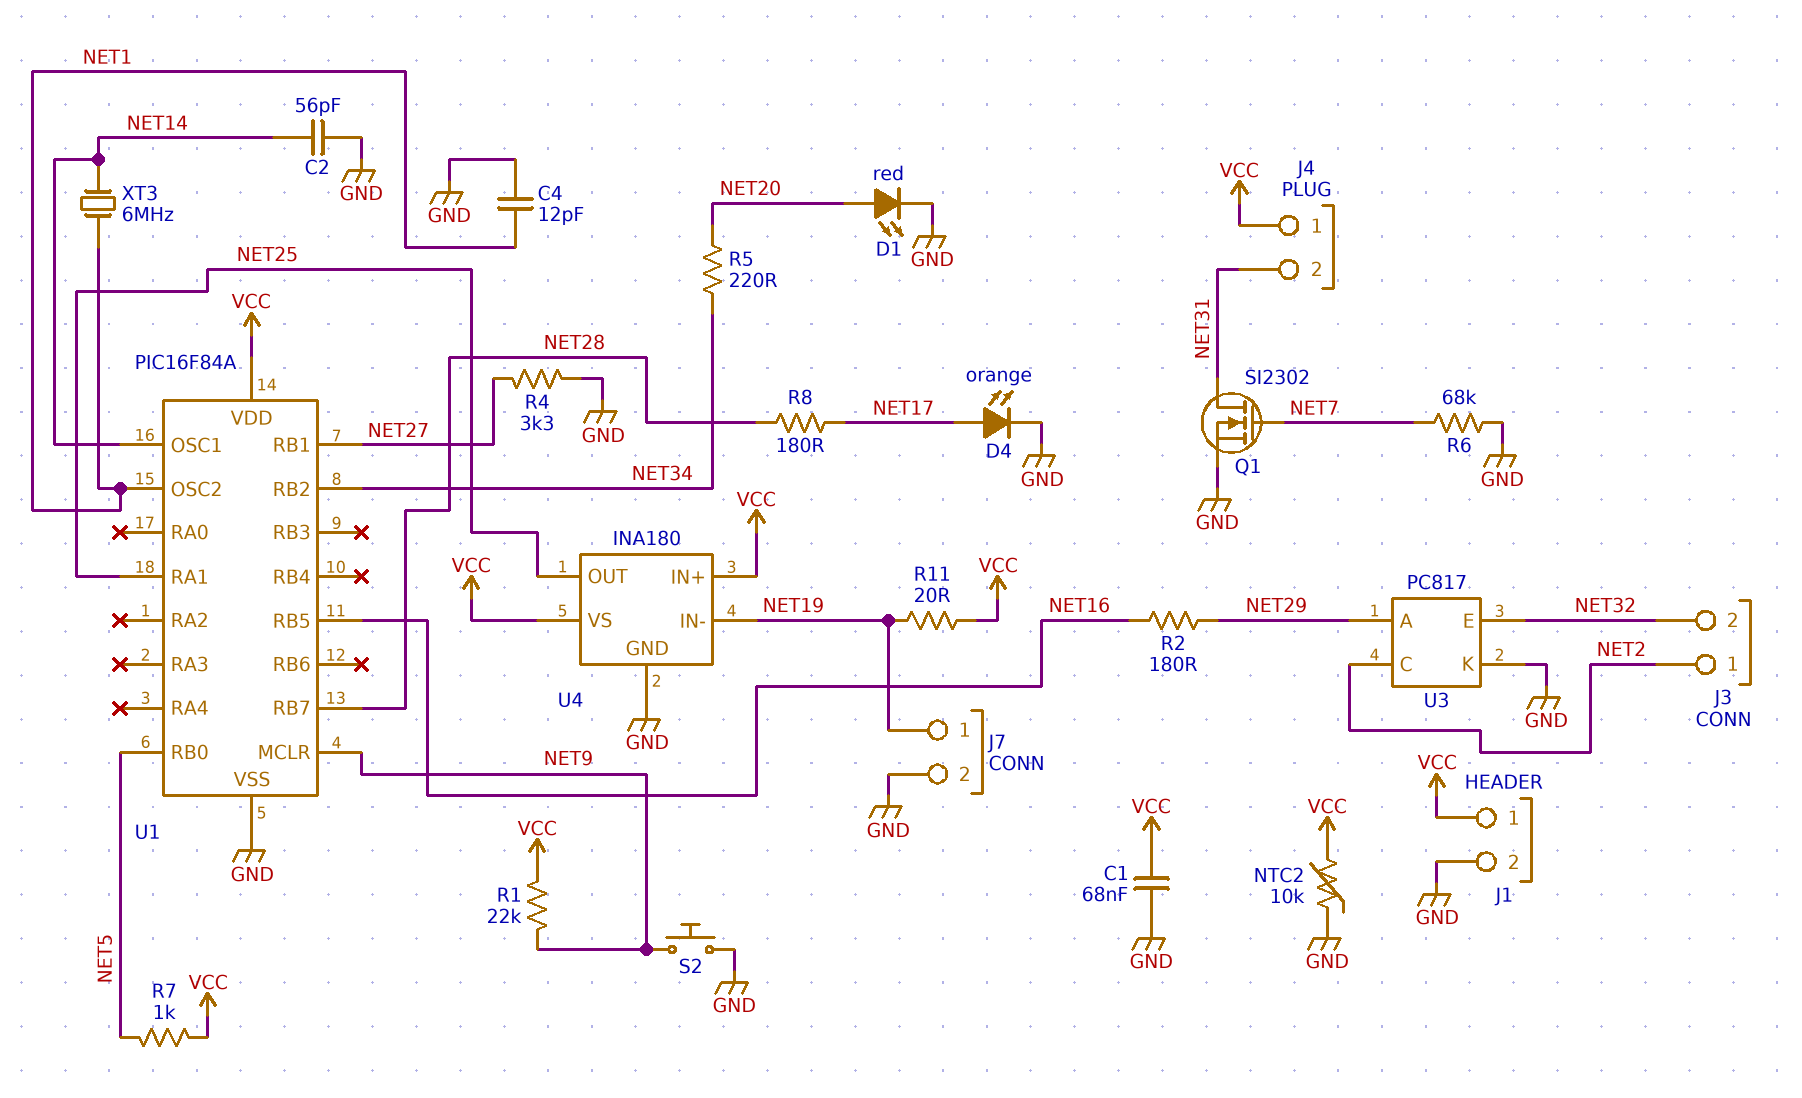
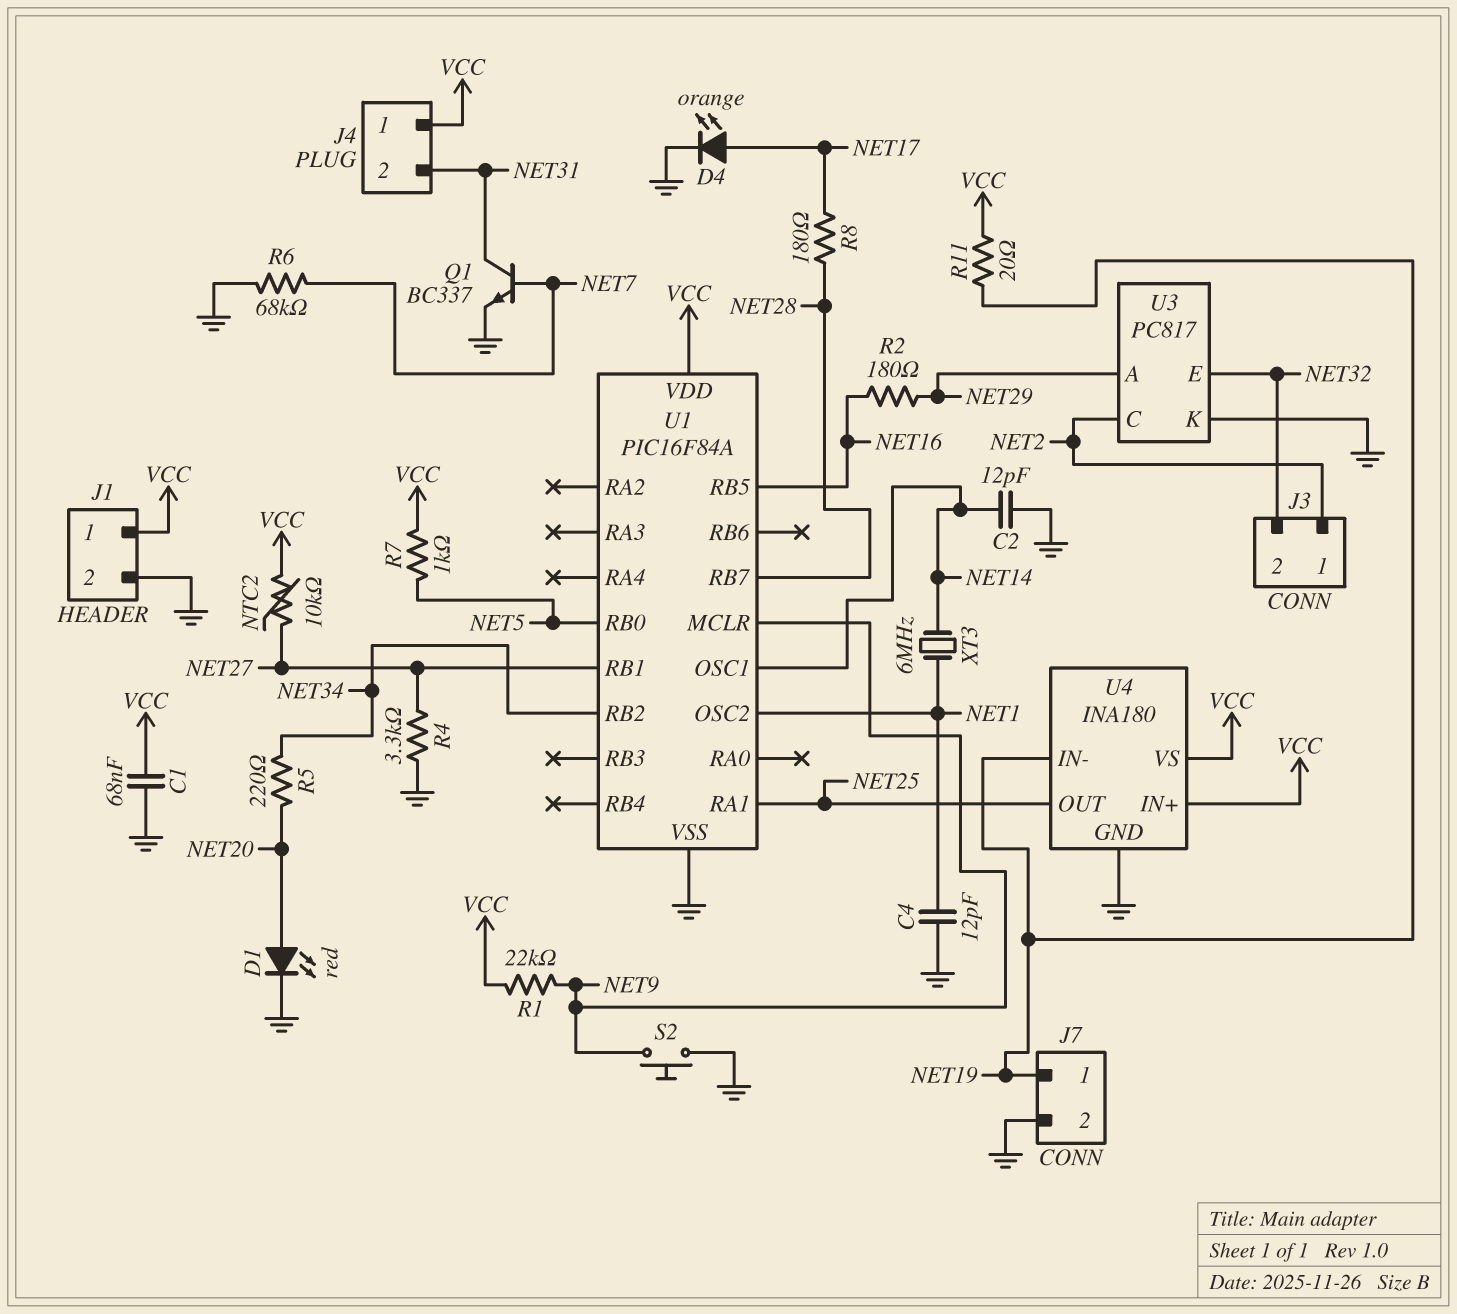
C2: 56pF (GND, NET14) -> 12pF (GND, NET14)
NTC2: 10k (GND, VCC) -> 10k (NET27, VCC)
Q1: NMOS SI2302 (G NET7, D NET31, S GND) -> NPN BC337 (B NET7, C NET31, E GND)

